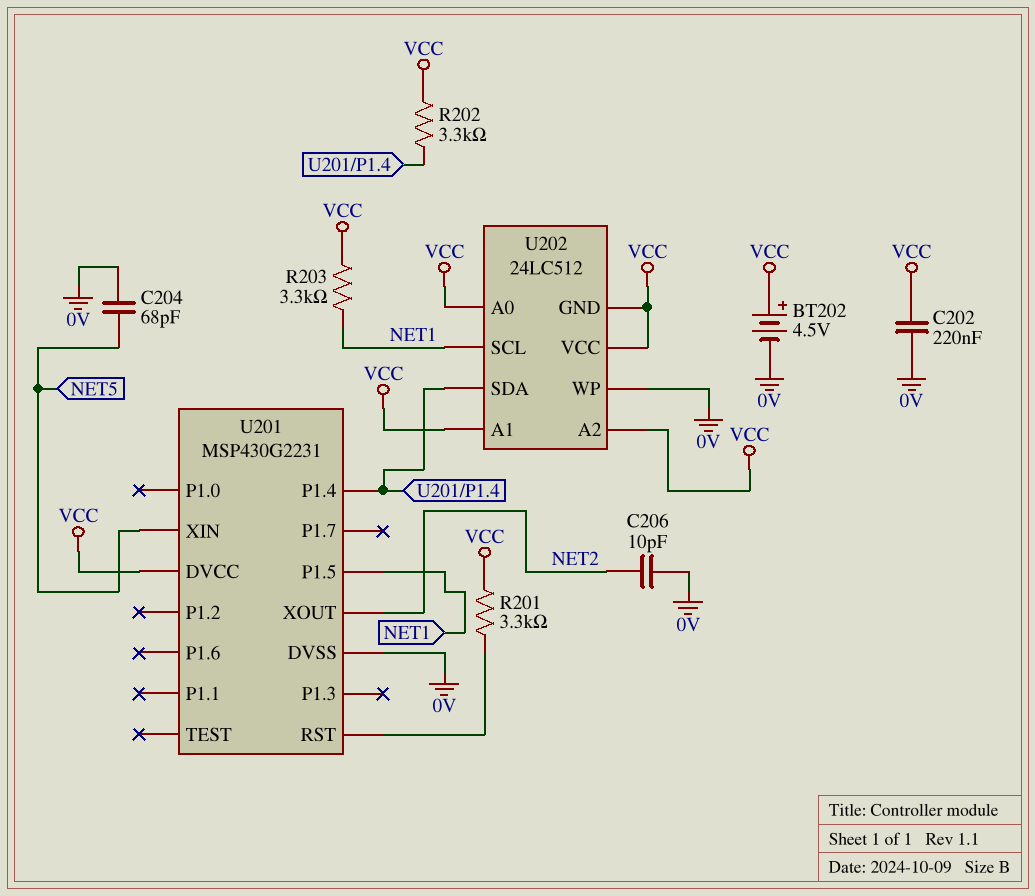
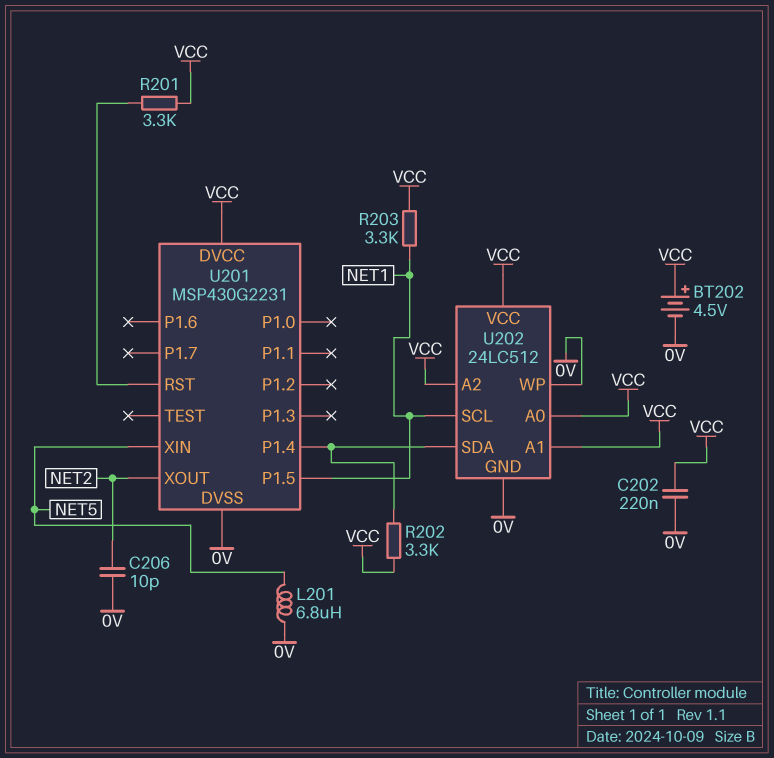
C204: 68pF (0V, NET5) -> none
L201: none -> 6.8uH (0V, NET5)
U202 pin GND: VCC -> 0V

